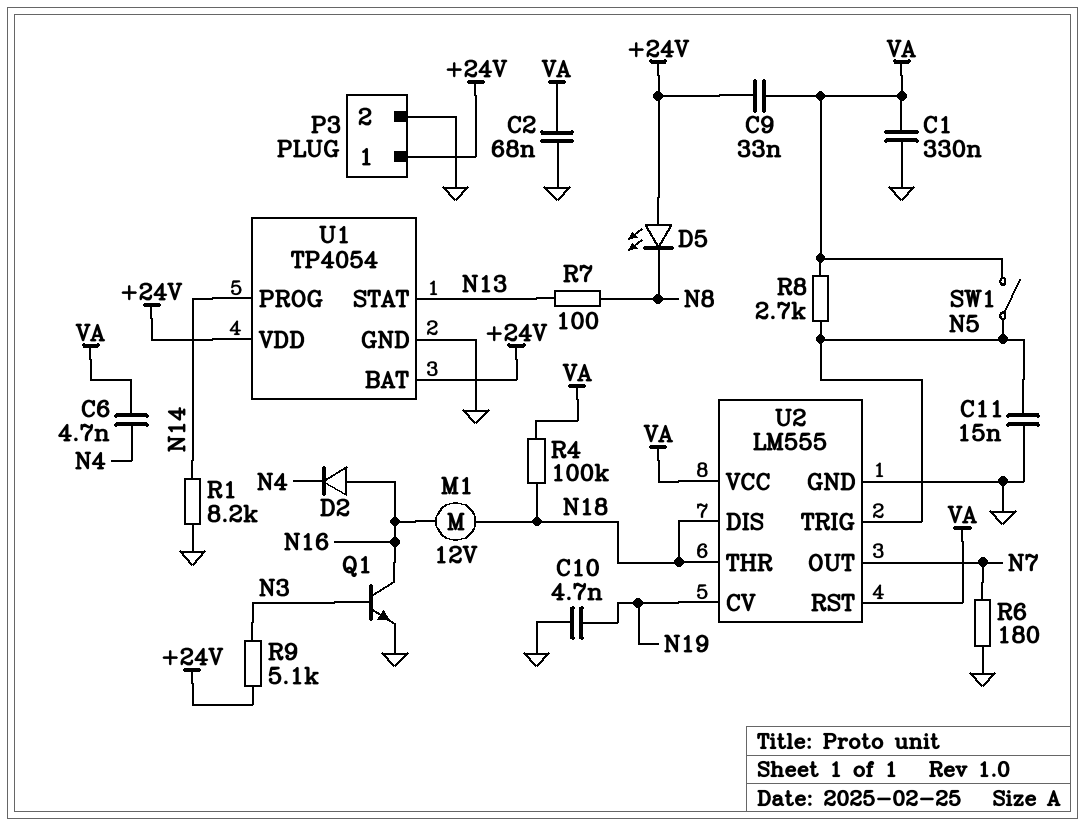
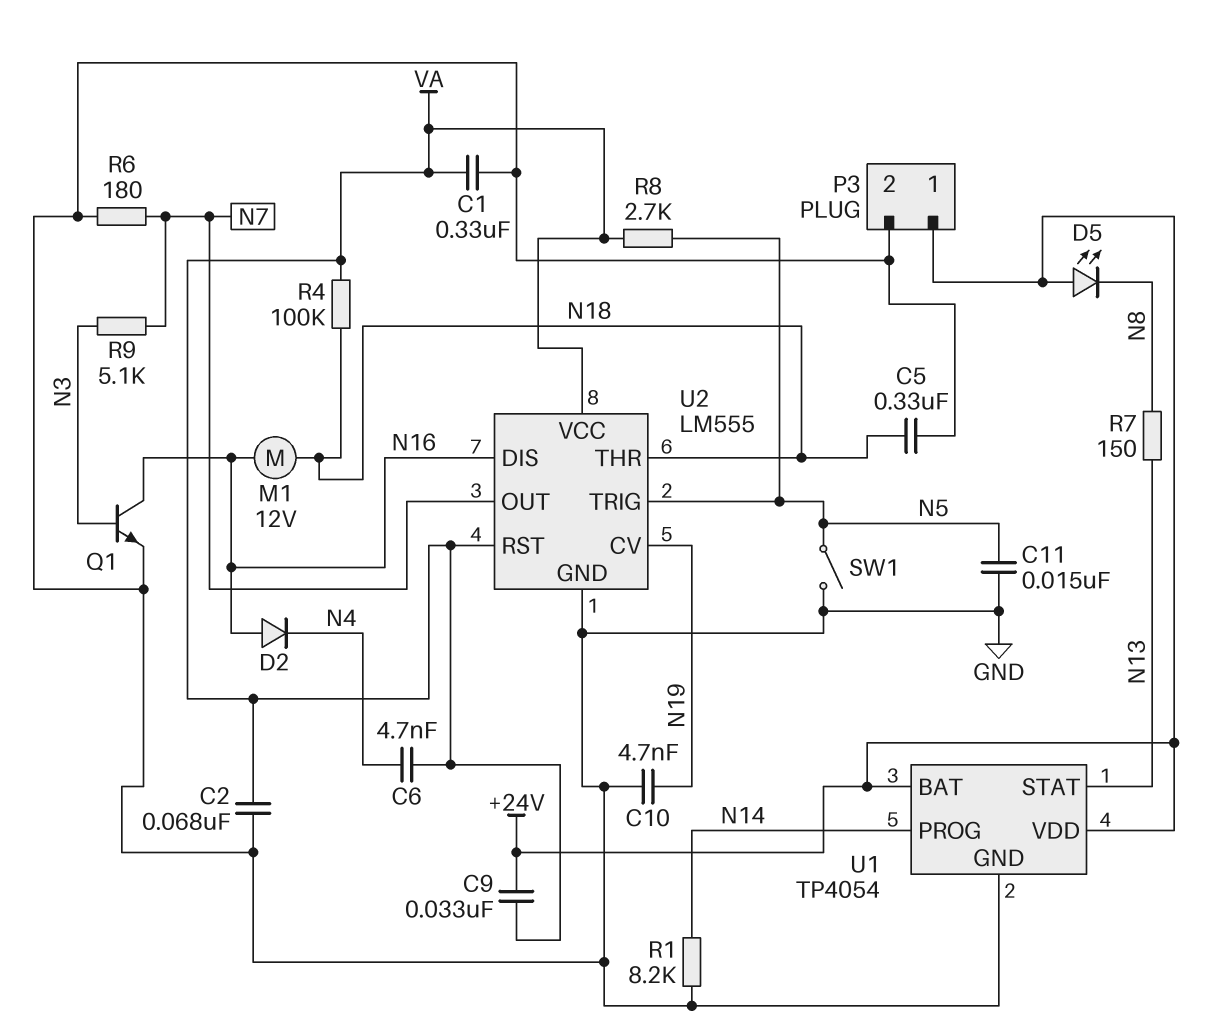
C5: none -> 330nF (GND, N18)
R7: 100 (N8, N13) -> 150 (N8, N13)
R9: 5.1k (+24V, N3) -> 5.1k (N3, N7)
SW1: switch (N5, VA) -> switch (GND, N5)
U2 pin DIS: N18 -> N16

